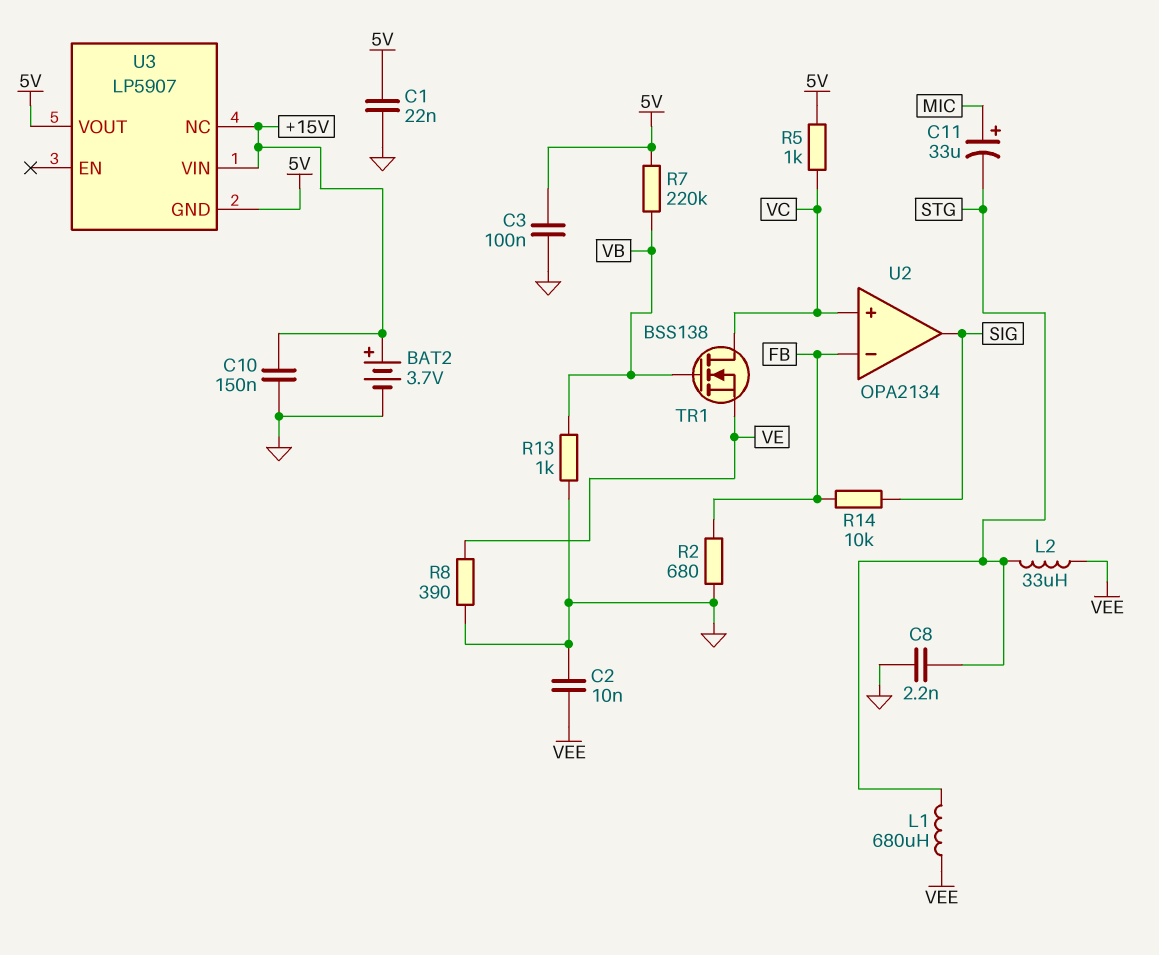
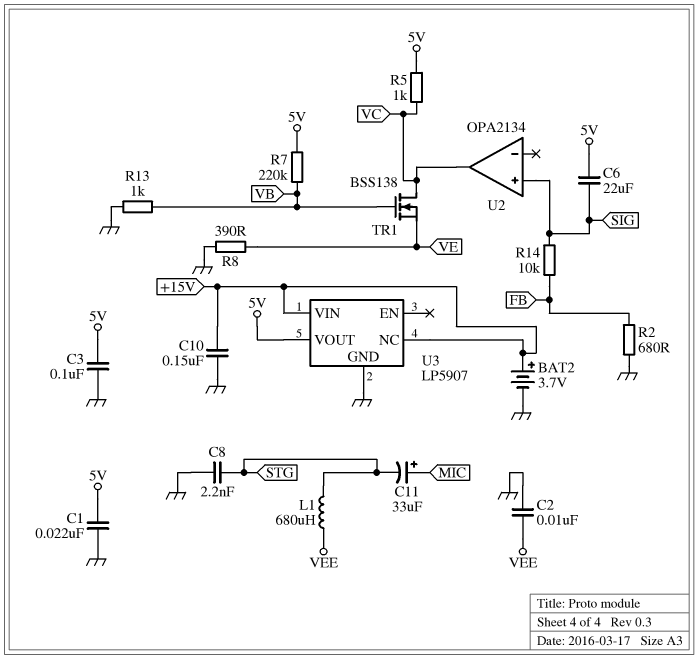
C6: none -> 22uF (5V, SIG)
L2: 33uH (STG, VEE) -> none
U2 pin in+: VC -> SIG
U2 pin in-: FB -> none
U2 pin out: SIG -> VC
U3 pin GND: 5V -> GND

